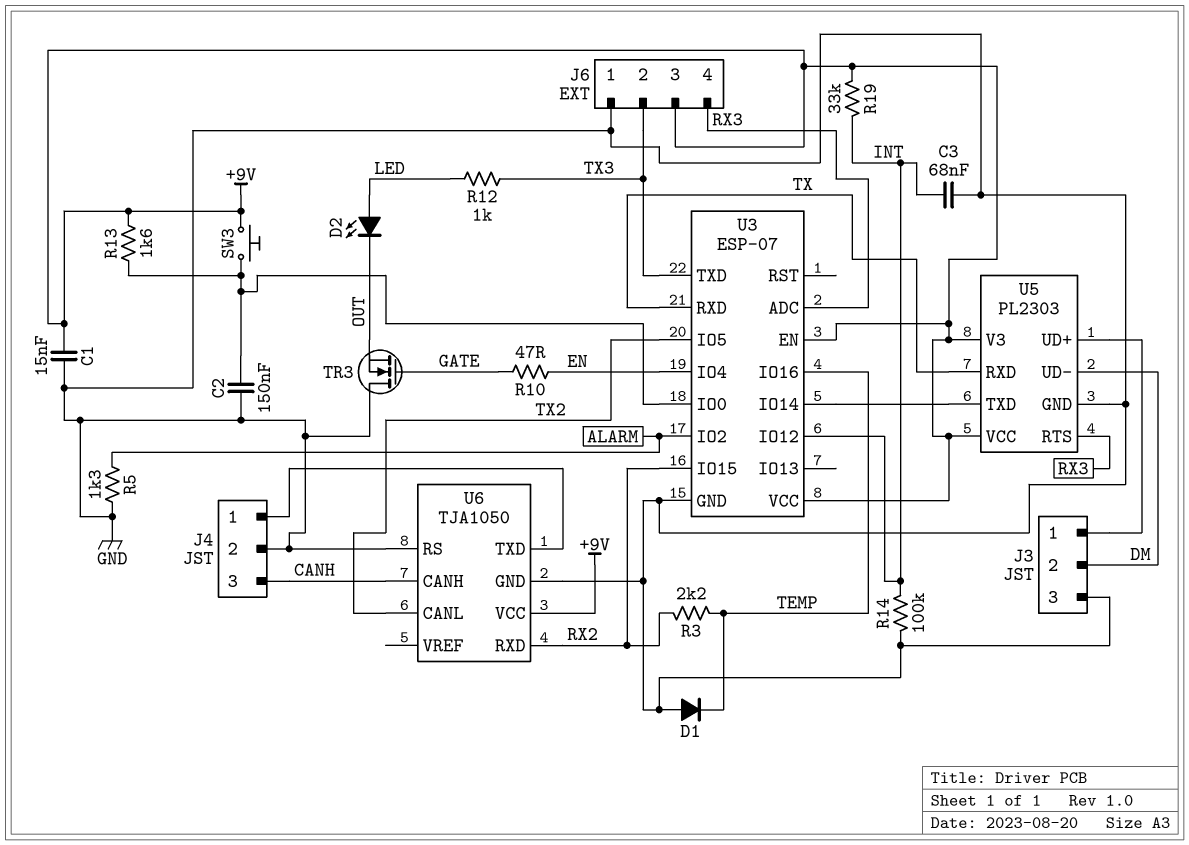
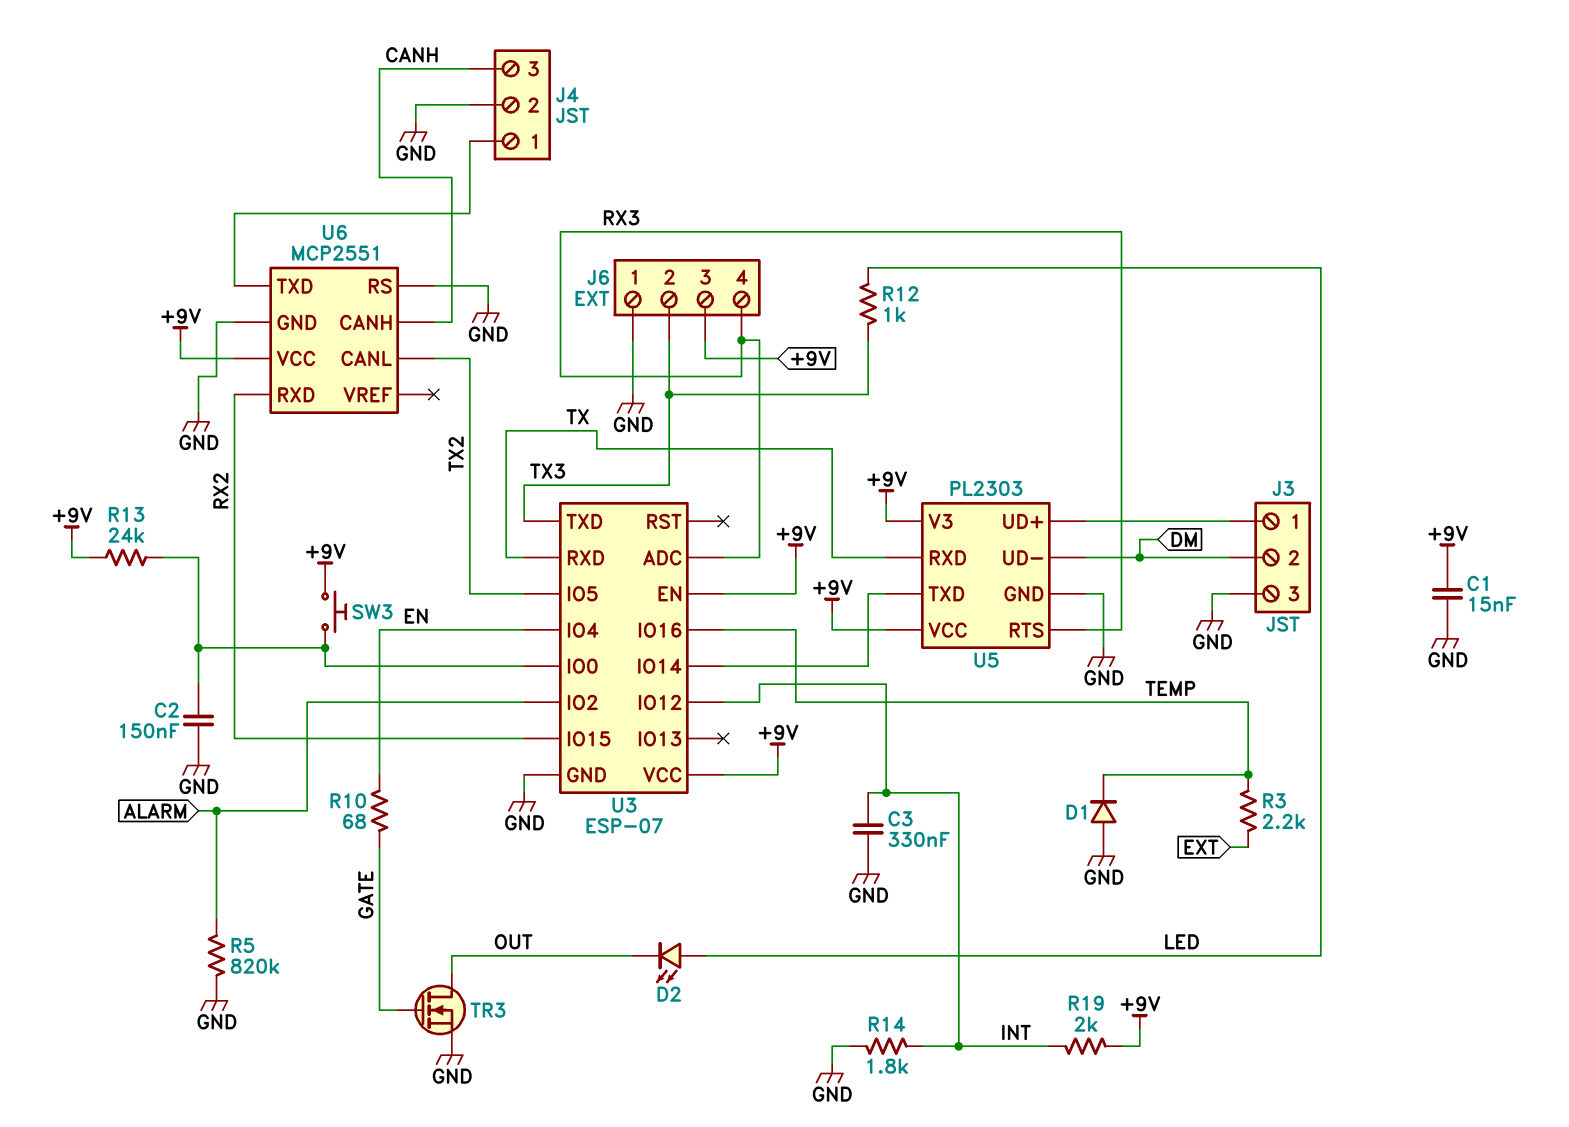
C3: 68nF (GND, INT) -> 330nF (GND, INT)
R3: 2.2k (RX2, TEMP) -> 2.2k (EXT, TEMP)
R5: 1.3k (ALARM, GND) -> 820k (ALARM, GND)
R10: 47 (EN, GATE) -> 68 (EN, GATE)
R13: 1.6k (+9V, U3/IO0) -> 24k (+9V, U3/IO0)
R14: 100k (GND, INT) -> 1.8k (GND, INT)
R19: 33k (+9V, INT) -> 2k (+9V, INT)
TR3: NMOS (G GATE, D GND, S OUT) -> NMOS (G GATE, D OUT, S GND)
U6: TJA1050 -> MCP2551

